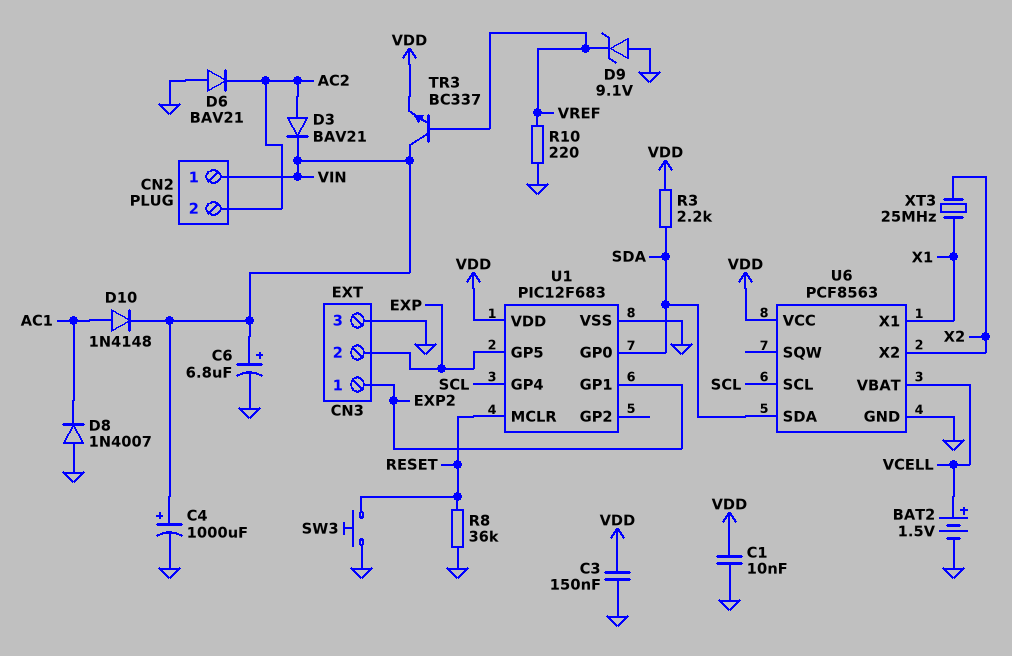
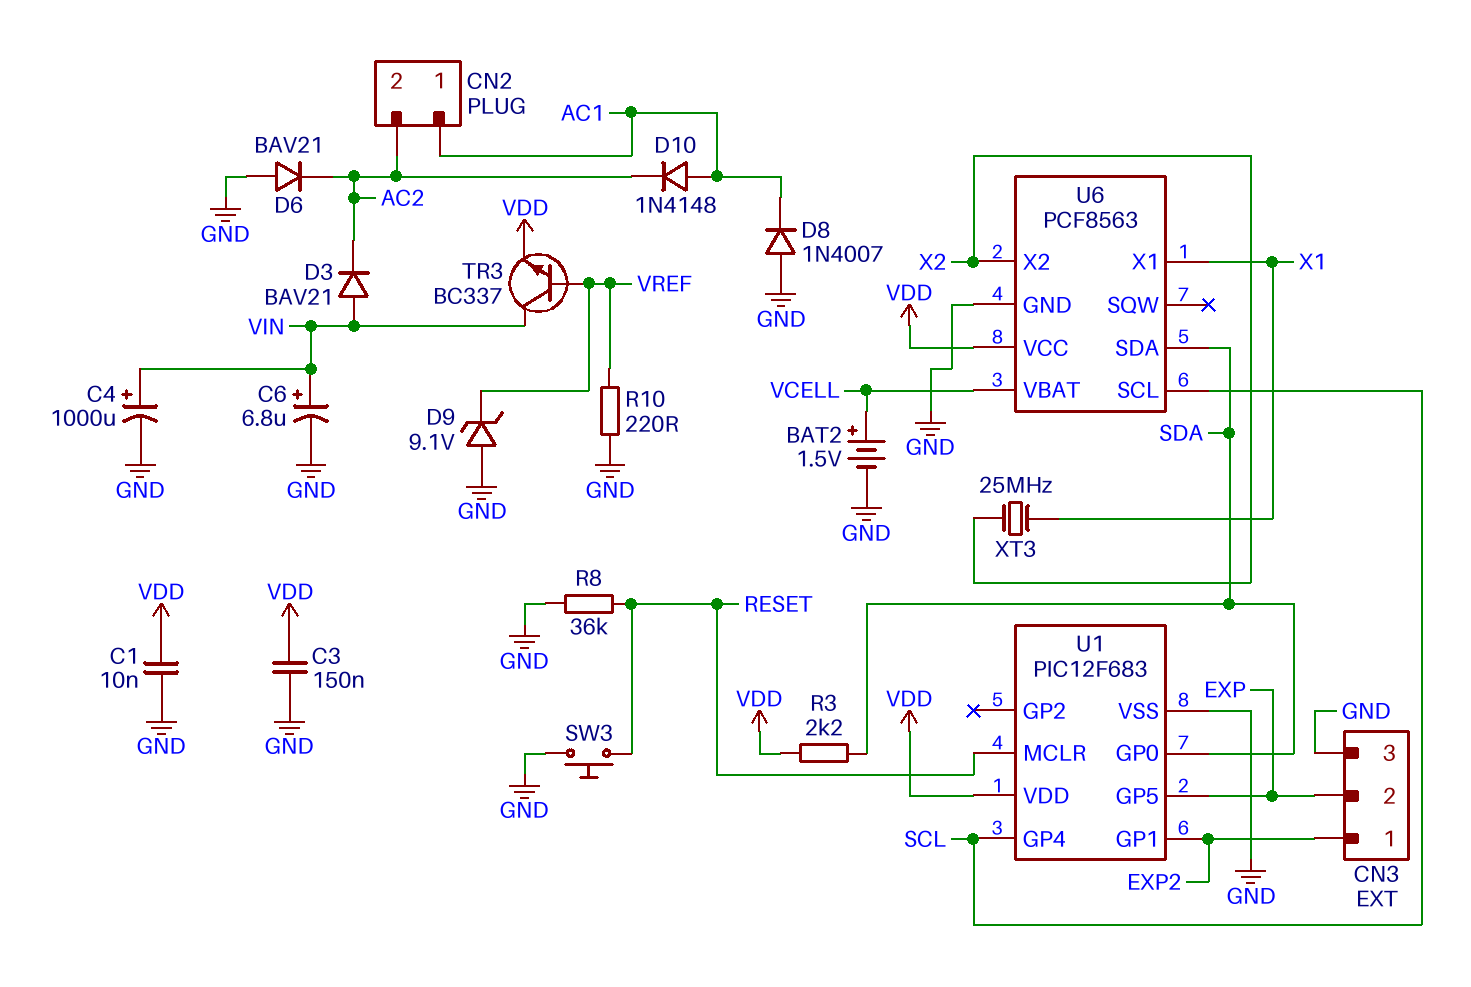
CN2 pin 1: VIN -> AC1
D3: diode BAV21 (A AC2, K VIN) -> diode BAV21 (A VIN, K AC2)
D10: diode 1N4148 (A AC1, K VIN) -> diode 1N4148 (A AC1, K AC2)

